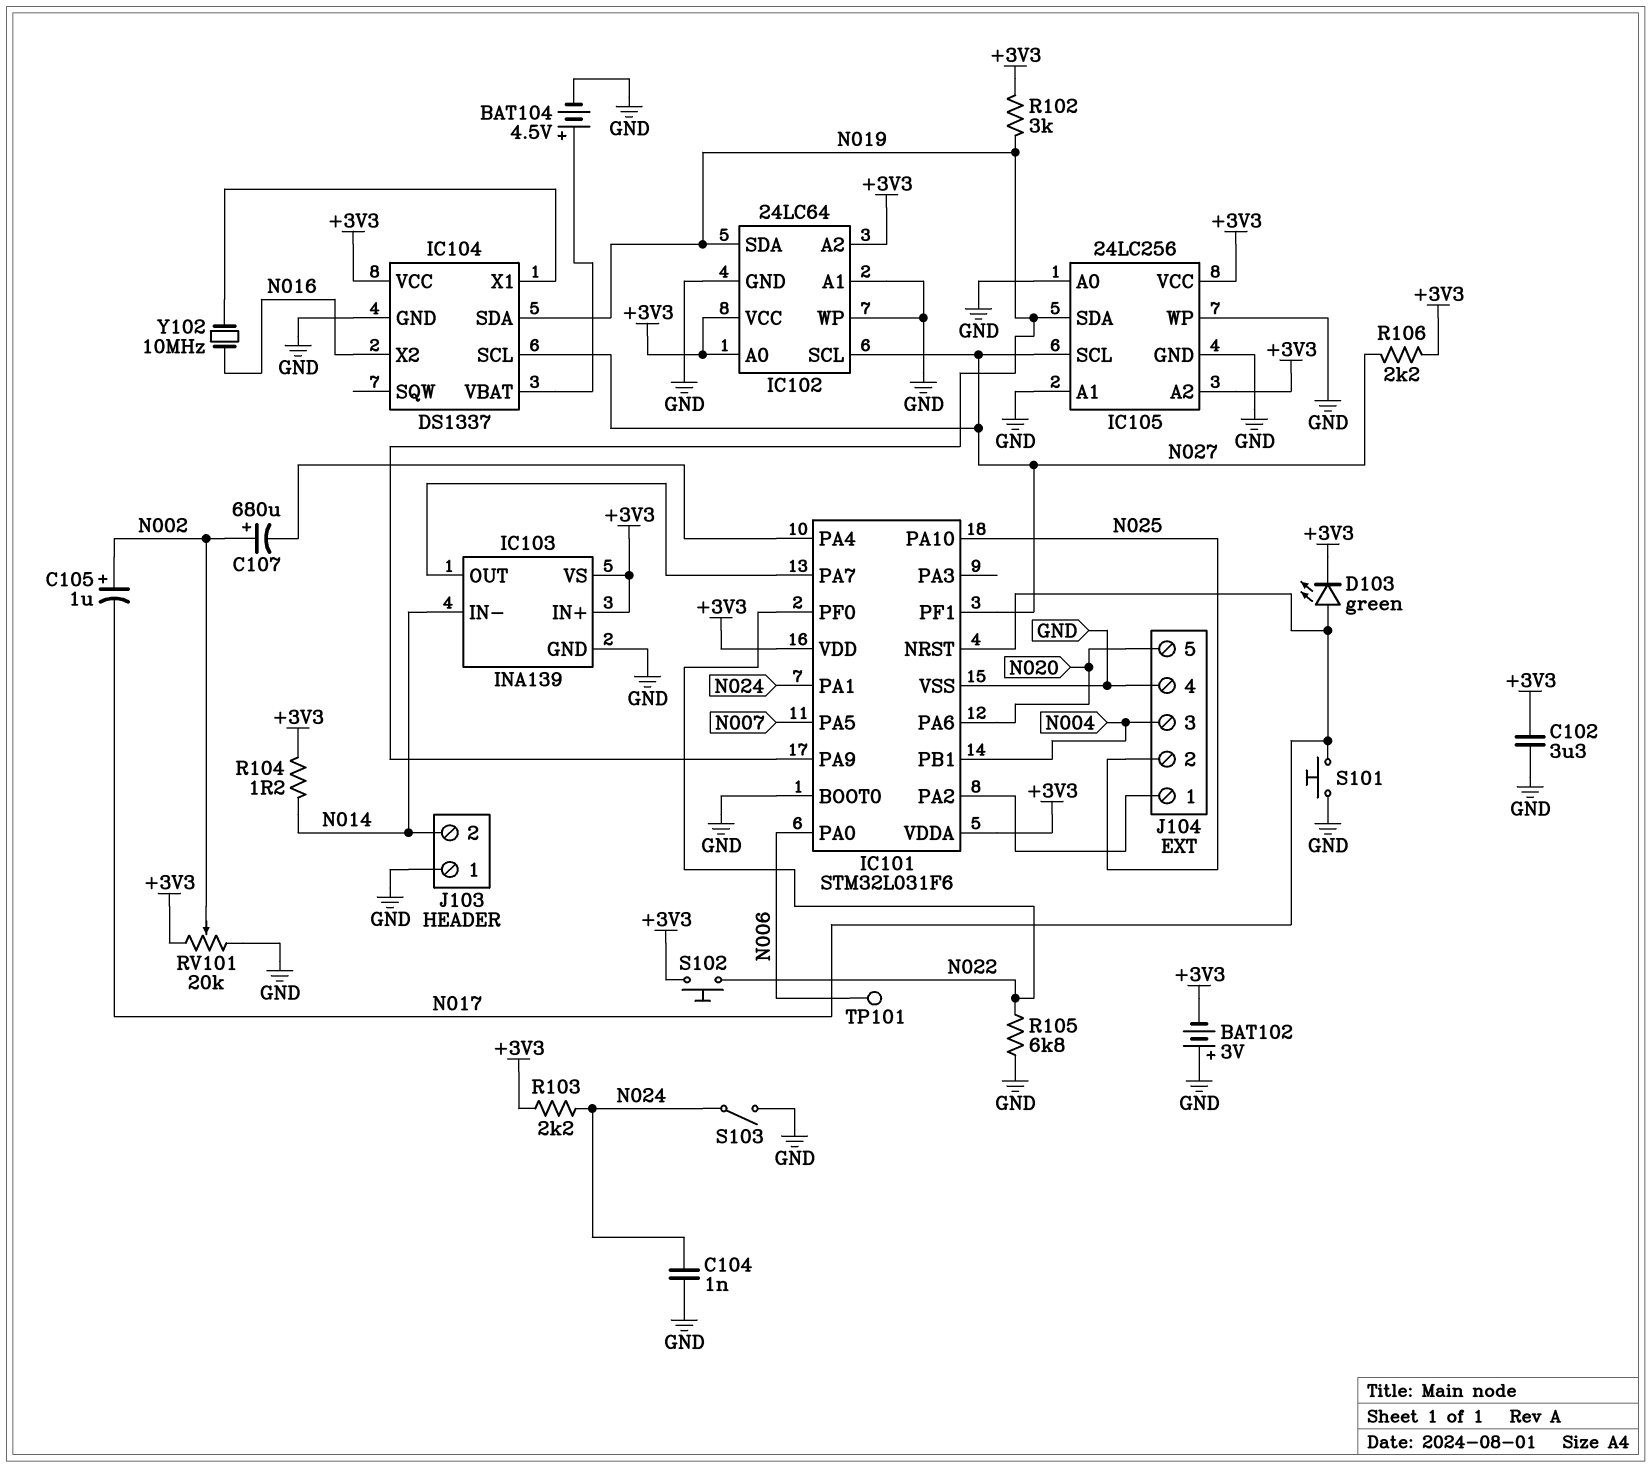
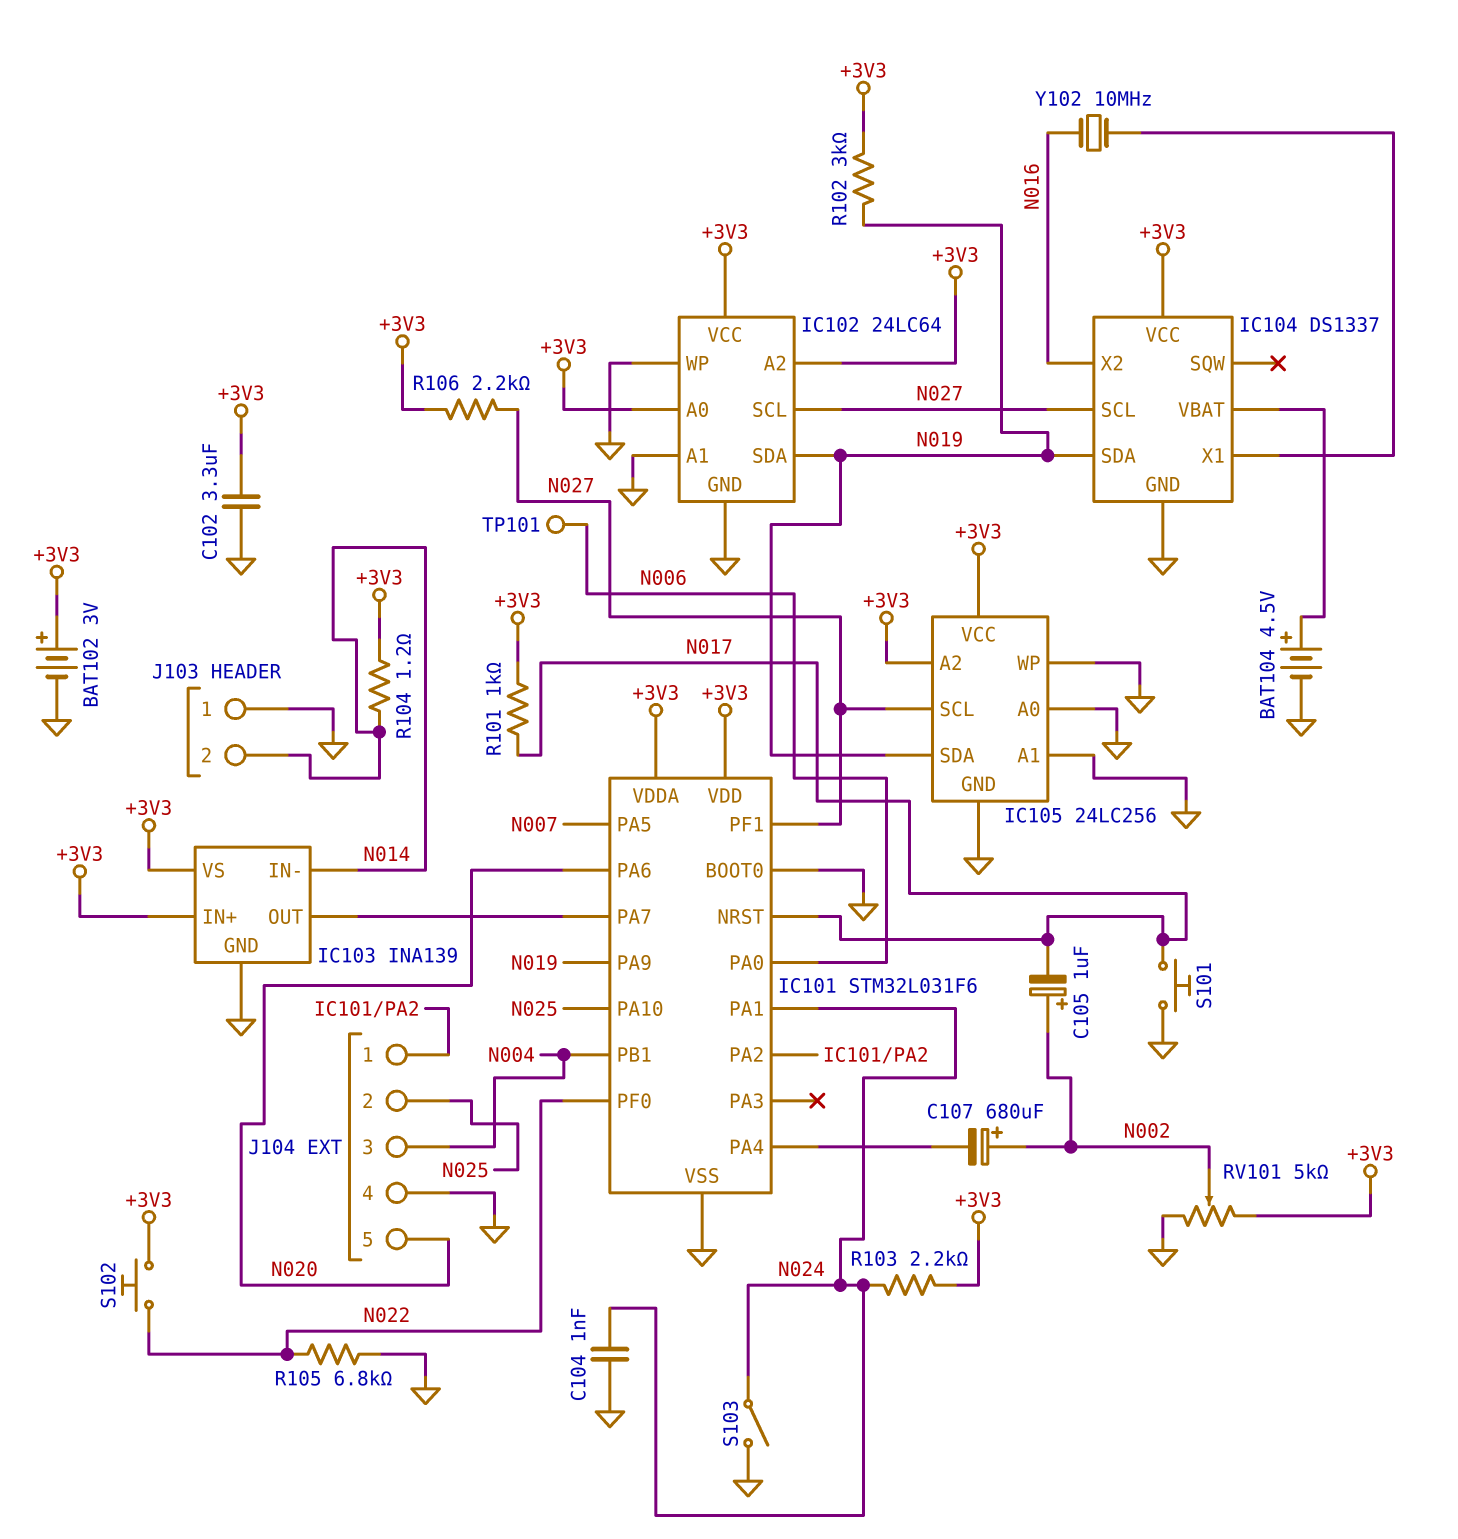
BAT102: 3V (plus GND, minus +3V3) -> 3V (plus +3V3, minus GND)
D103: LED green (A N017, K +3V3) -> none
R101: none -> 1k (+3V3, N017)
RV101: 20k (+3V3, GND, wiper N002) -> 5k (+3V3, GND, wiper N002)

